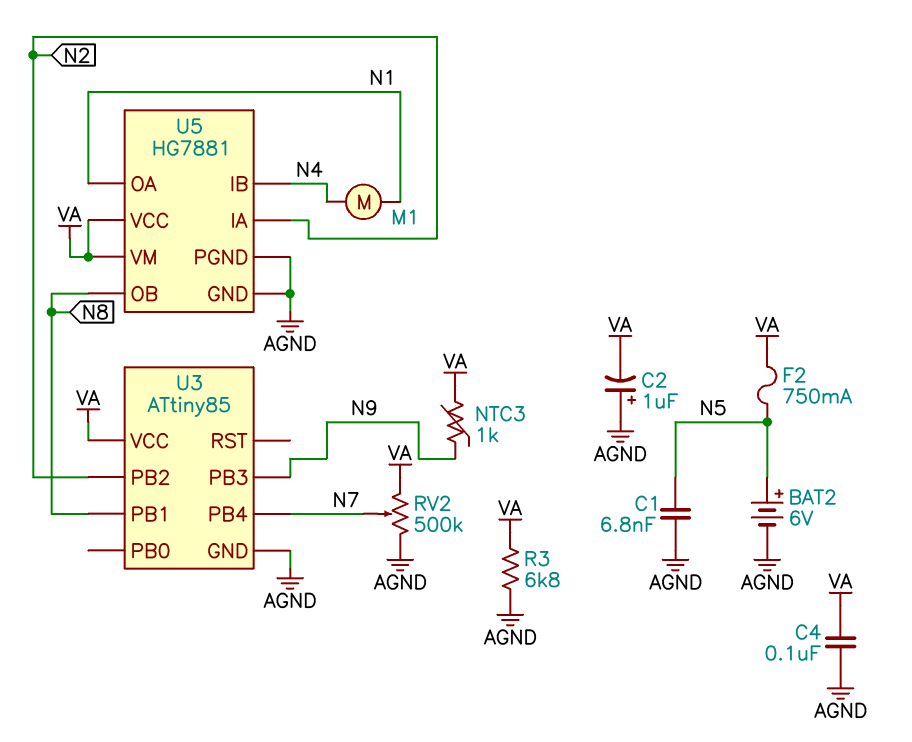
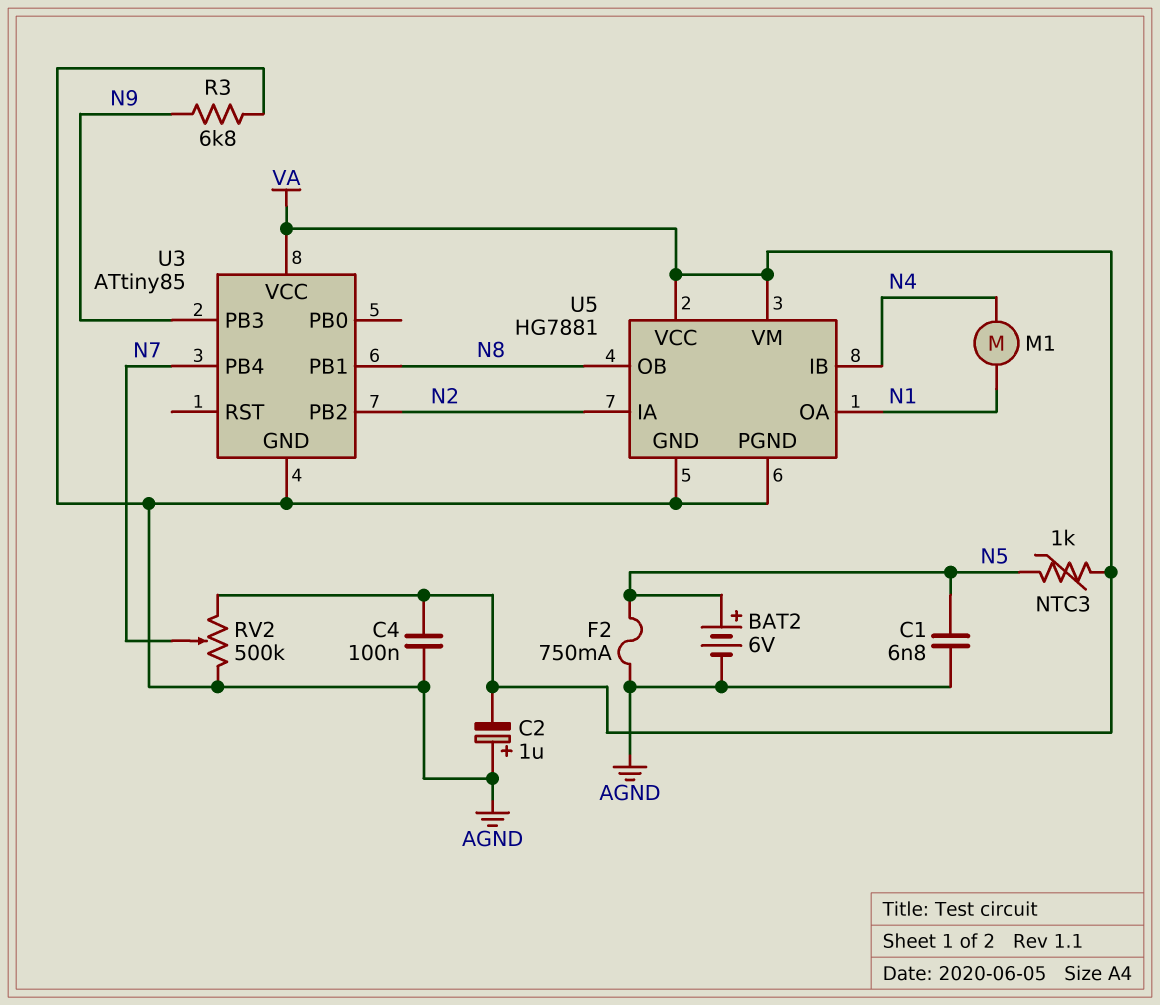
F2: 750mA (N5, VA) -> 750mA (AGND, N5)
NTC3: 1k (N9, VA) -> 1k (N5, VA)
R3: 6.8k (AGND, VA) -> 6.8k (AGND, N9)

